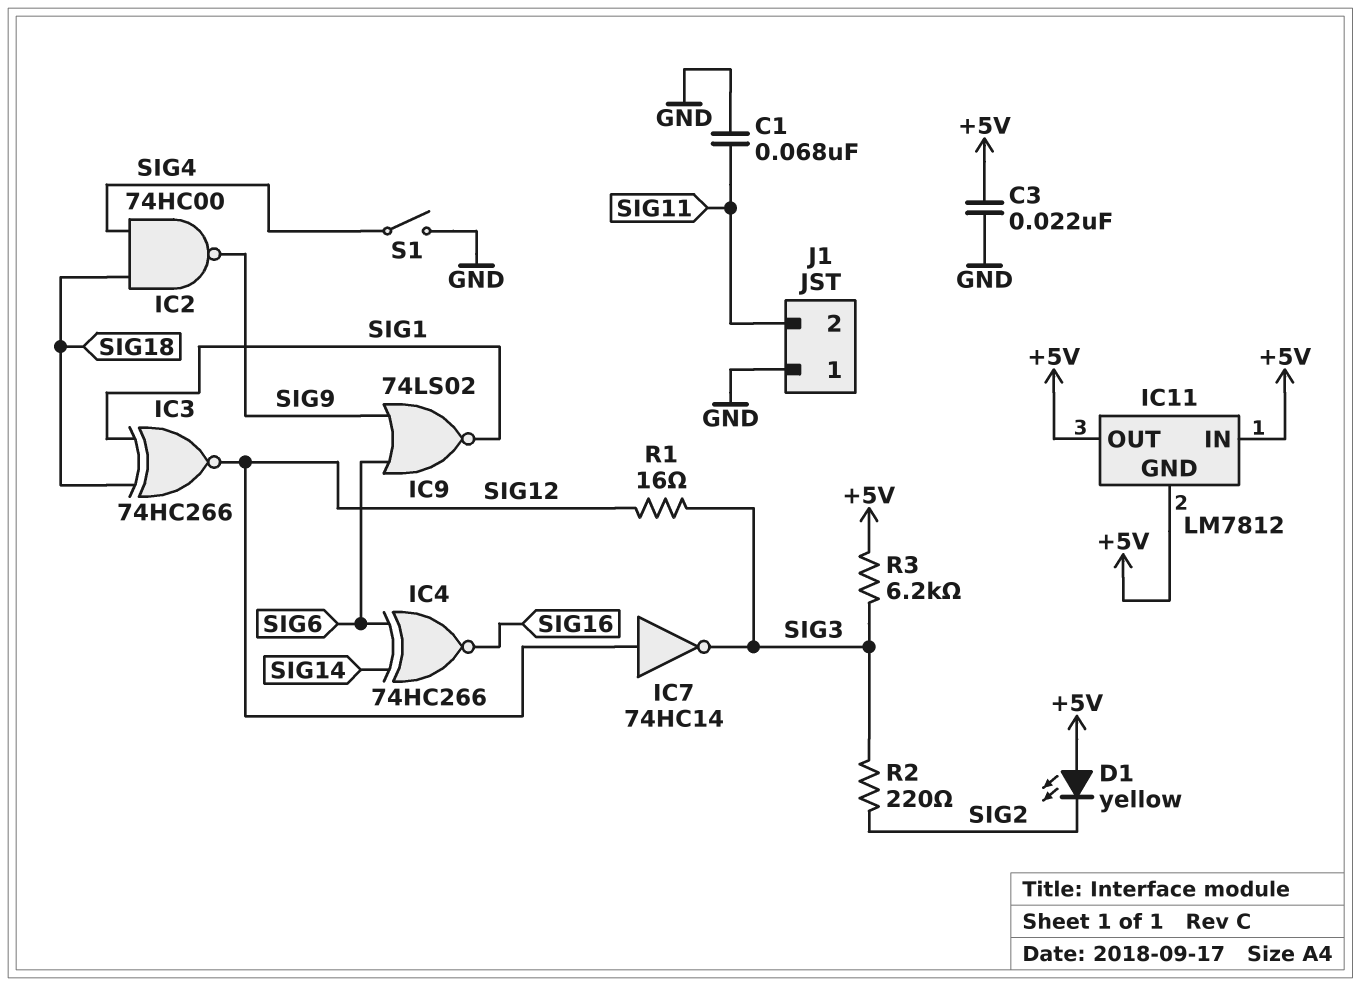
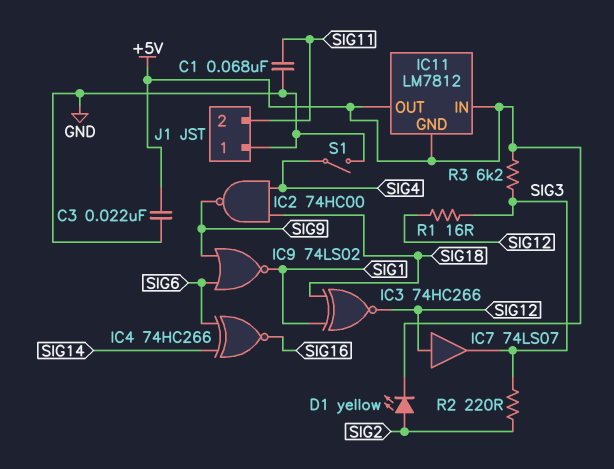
D1: LED yellow (A +5V, K SIG2) -> LED yellow (A SIG2, K +5V)
IC7: NOT 74HC14 (in SIG12, out SIG3) -> buffer 74LS07 (in SIG12, out SIG3)

